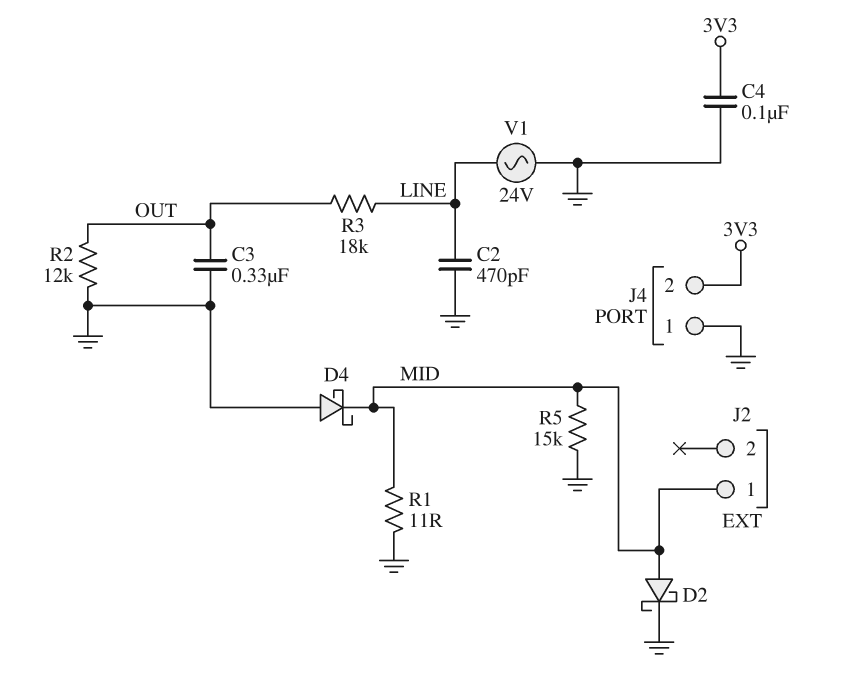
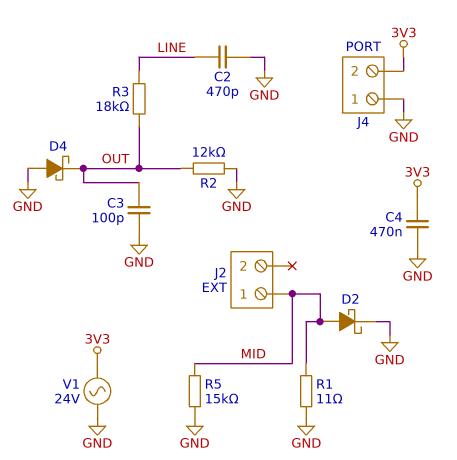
C3: 330nF (GND, OUT) -> 100pF (GND, OUT)
C4: 100nF (3V3, GND) -> 470nF (3V3, GND)
D4: schottky (A GND, K MID) -> schottky (A GND, K OUT)
V1: AC 24V (GND, LINE) -> AC 24V (3V3, GND)

